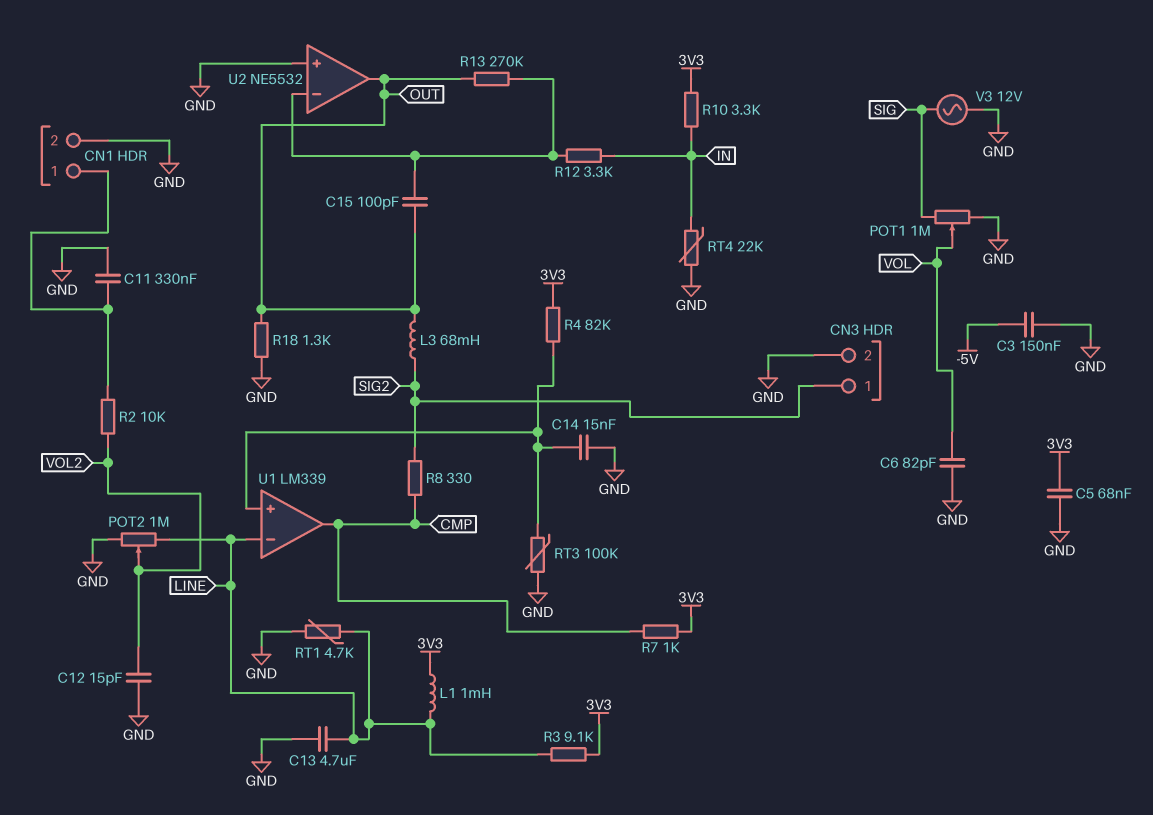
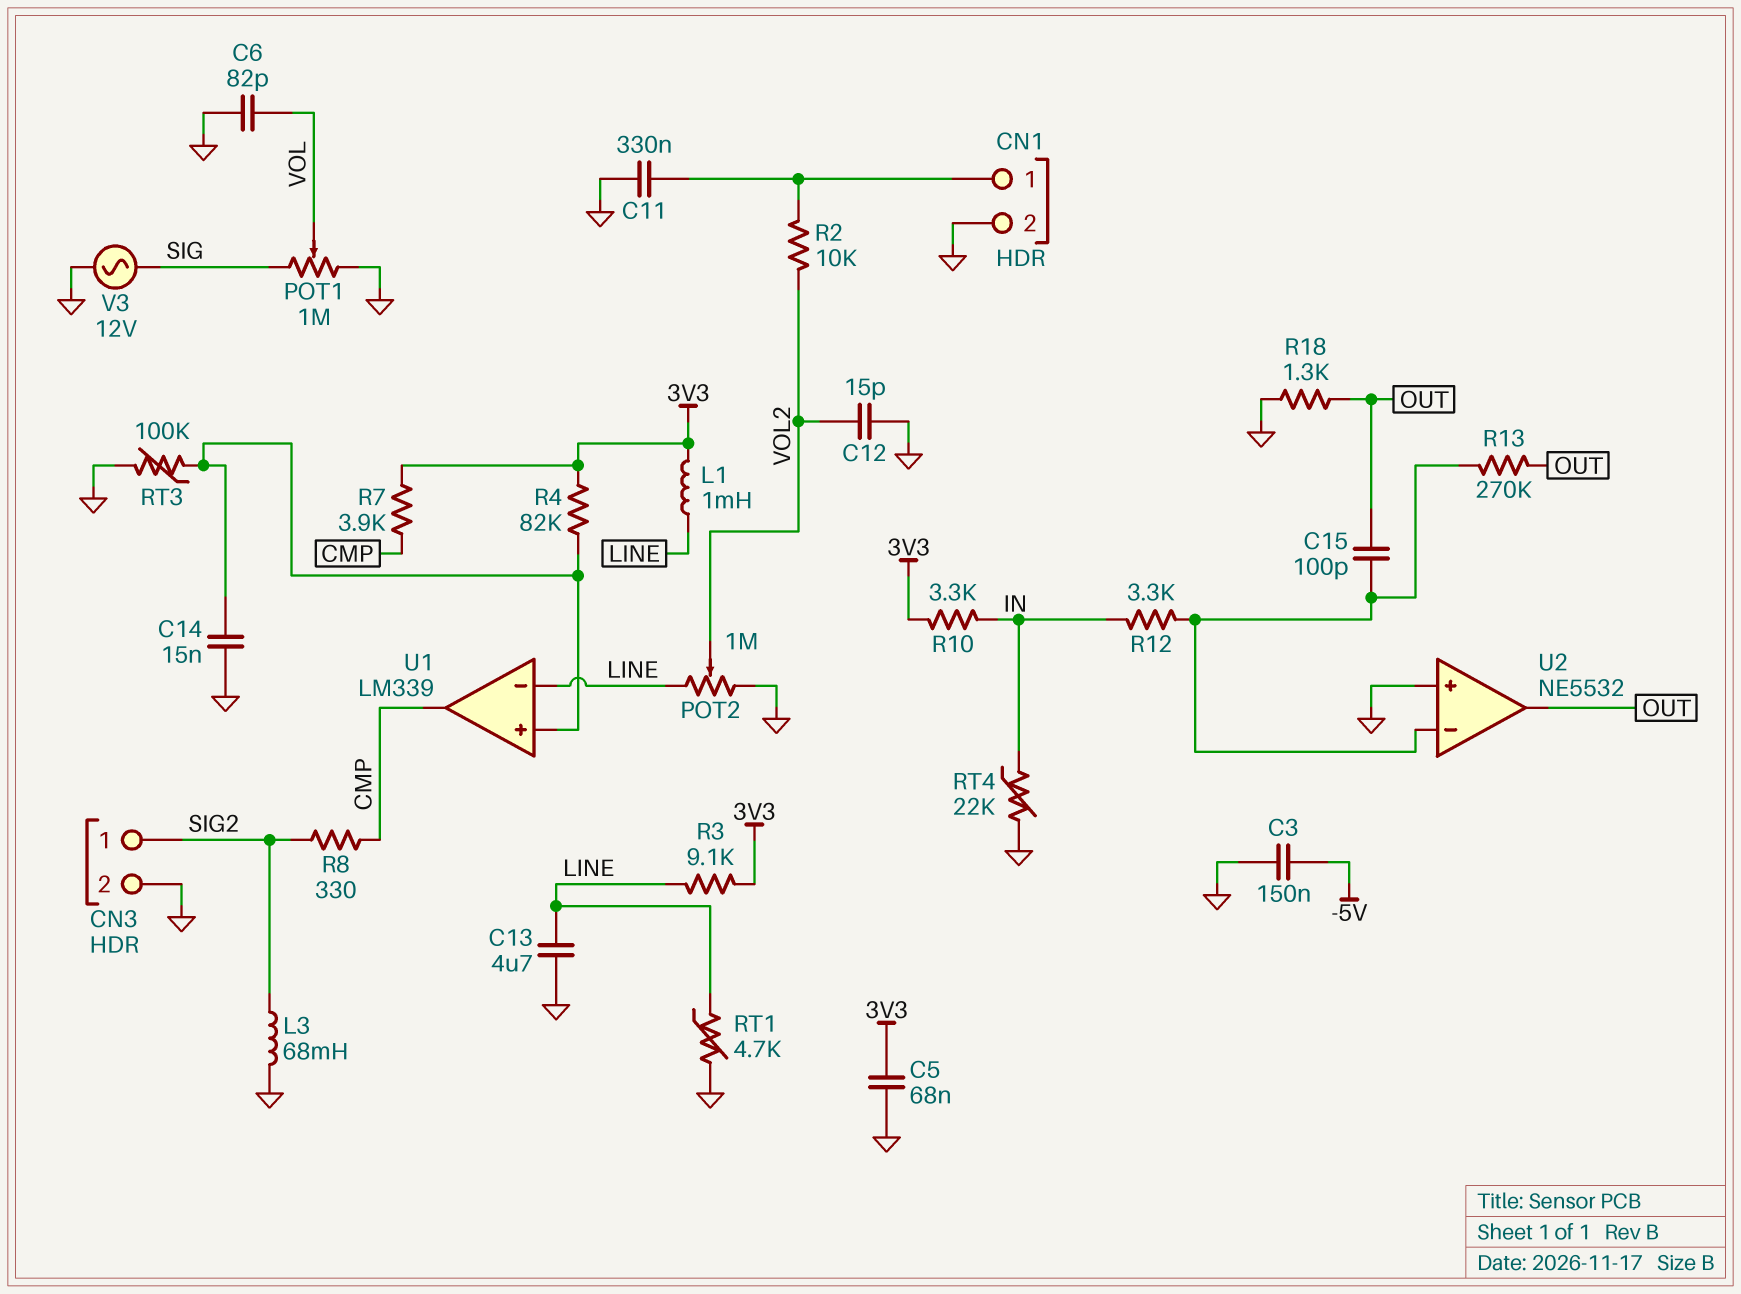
L3: 68mH (OUT, SIG2) -> 68mH (GND, SIG2)
R7: 1k (3V3, CMP) -> 3.9k (3V3, CMP)

